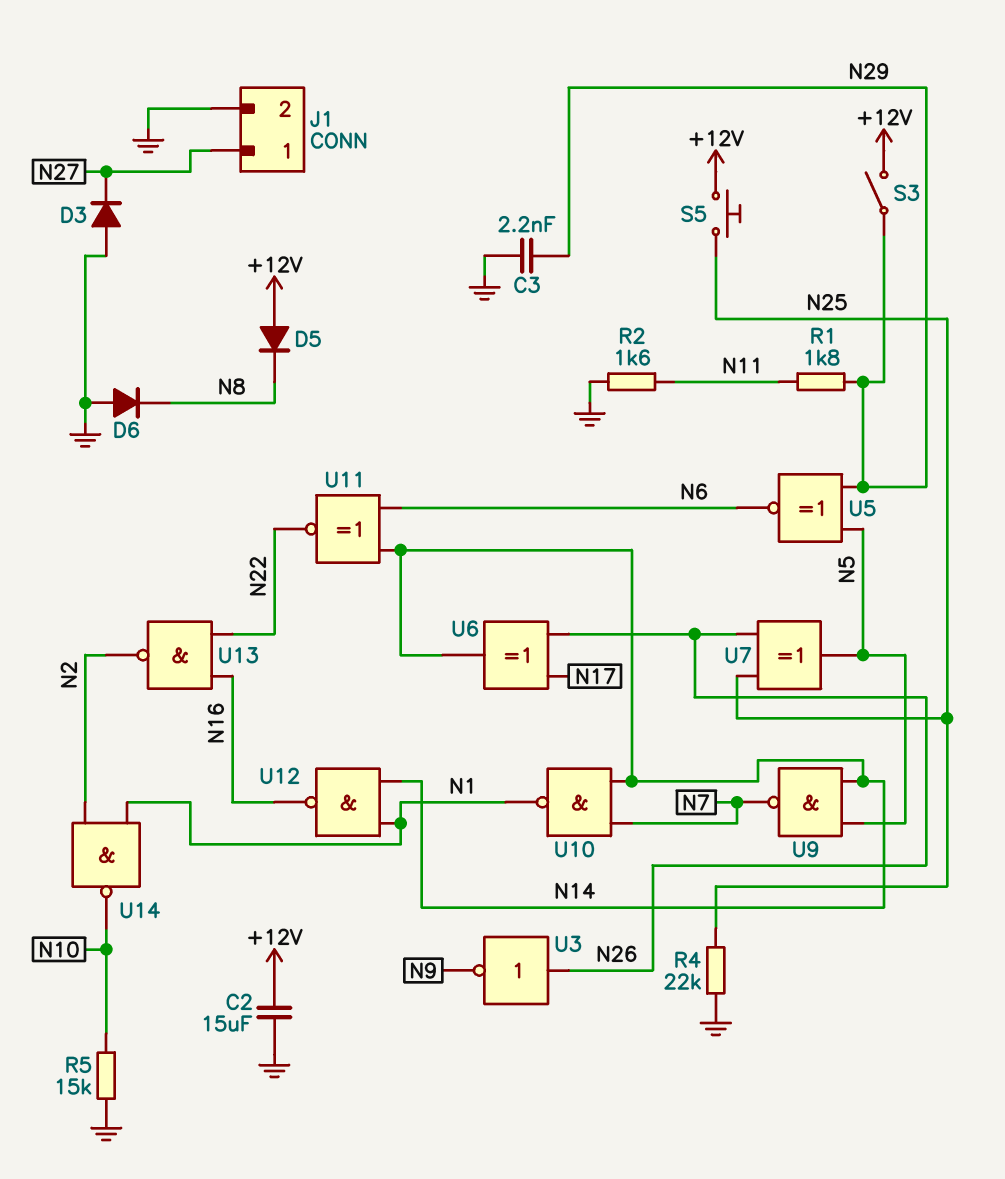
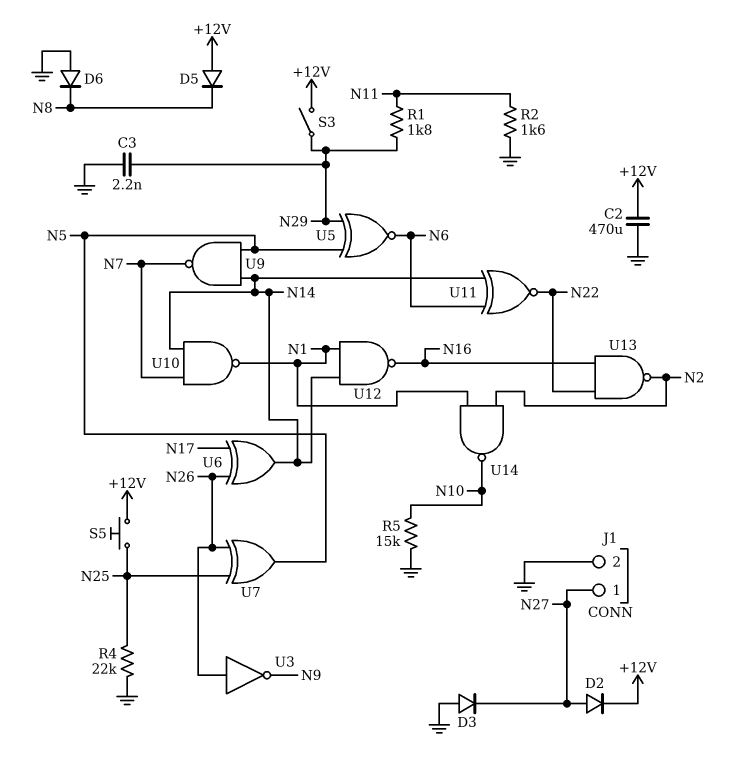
C2: 15uF (+12V, GND) -> 470uF (+12V, GND)
D2: none -> diode (A N27, K +12V)

